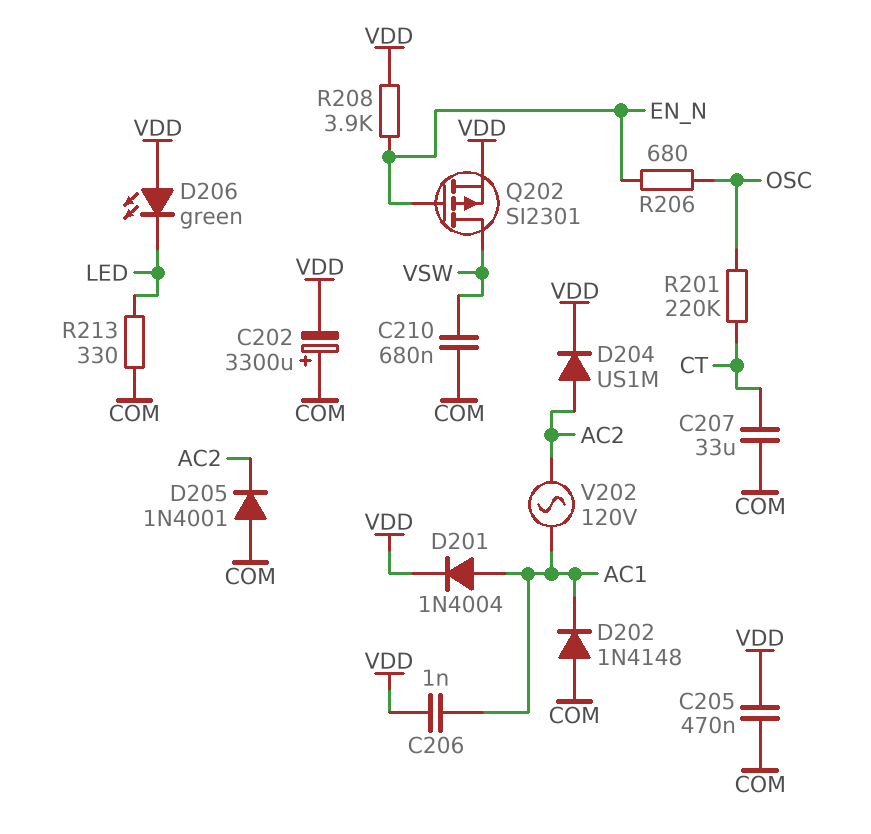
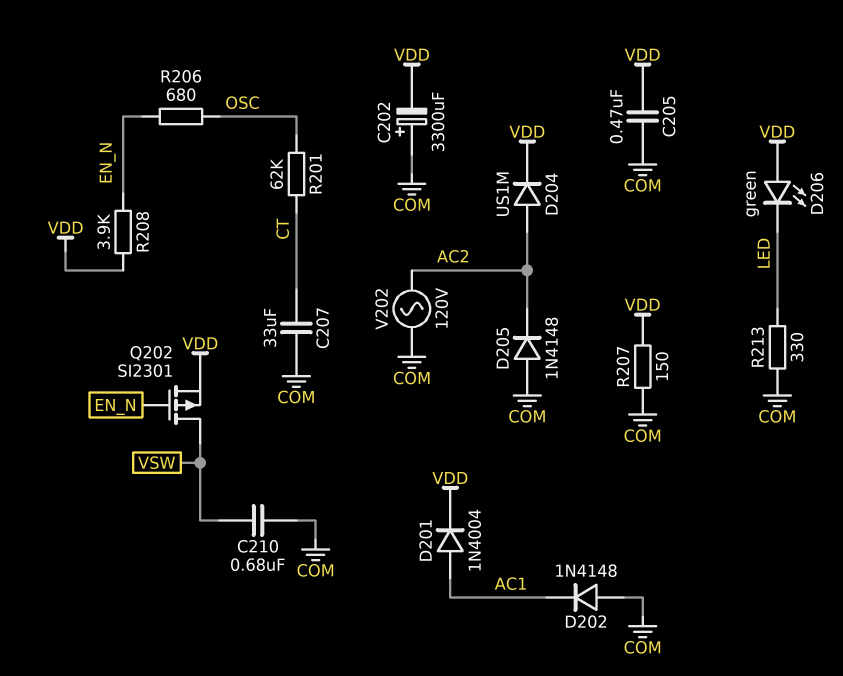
C206: 1nF (AC1, VDD) -> none
D205: diode 1N4001 (A COM, K AC2) -> diode 1N4148 (A COM, K AC2)
R201: 220k (CT, OSC) -> 62k (CT, OSC)
R207: none -> 150 (COM, VDD)
V202: AC 120V (AC1, AC2) -> AC 120V (AC2, COM)

